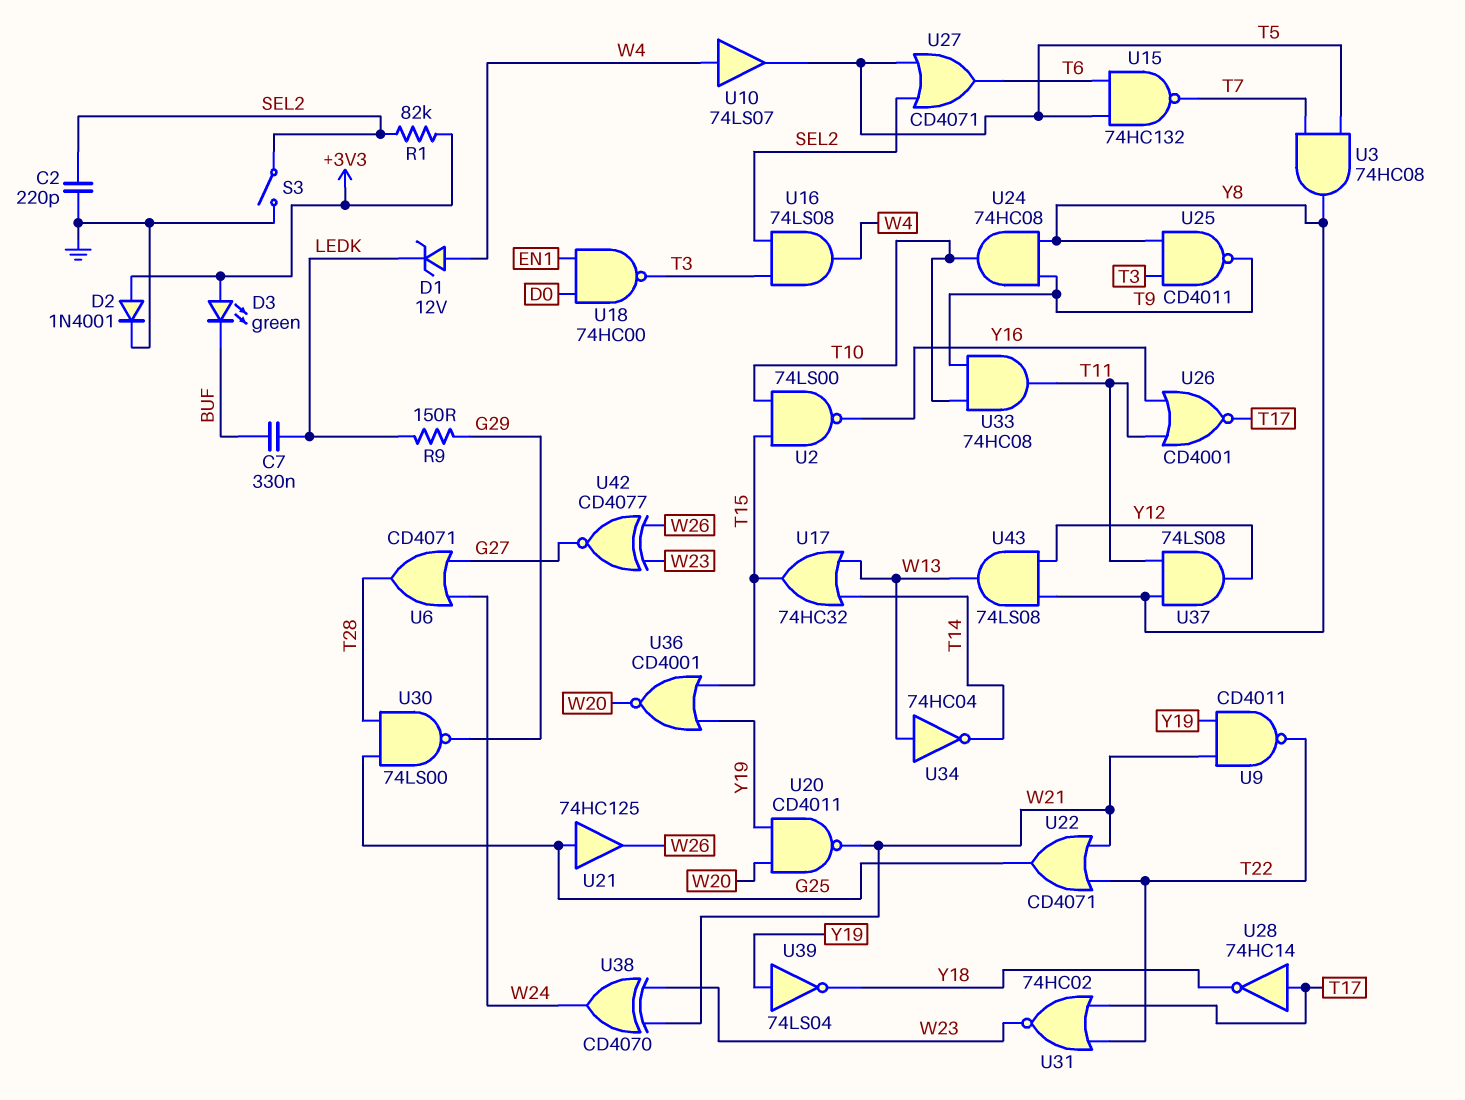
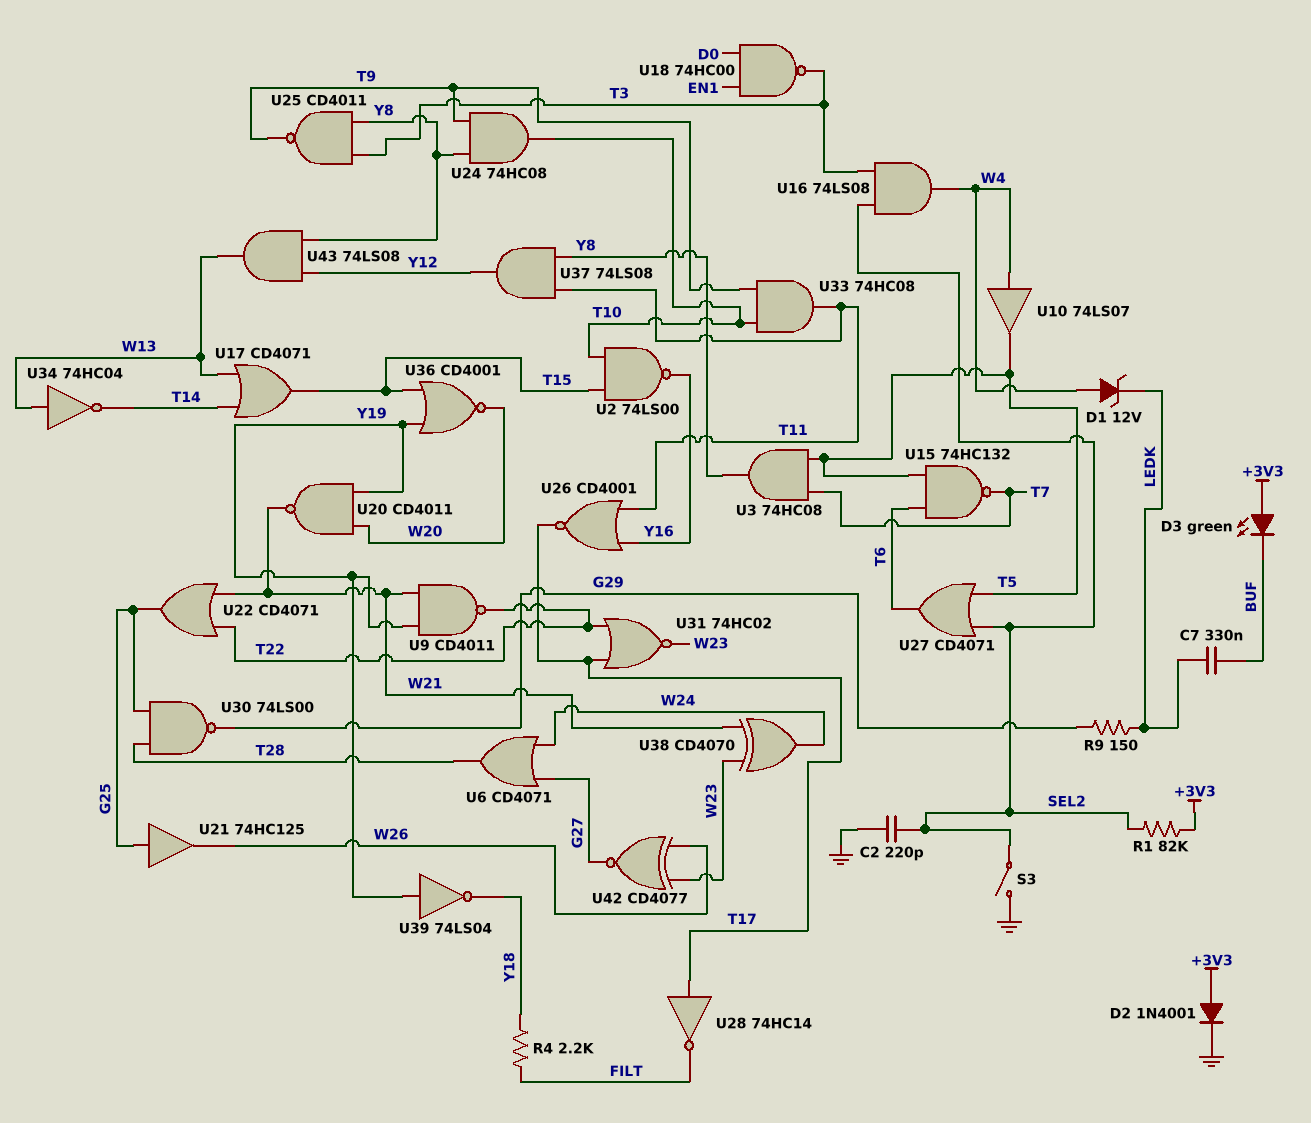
R4: none -> 2.2k (FILT, Y18)
U17: OR 74HC32 (in T14, in W13, out T15) -> OR CD4071 (in T14, in W13, out T15)
U28: NOT 74HC14 (in T17, out Y18) -> NOT 74HC14 (in T17, out FILT)

